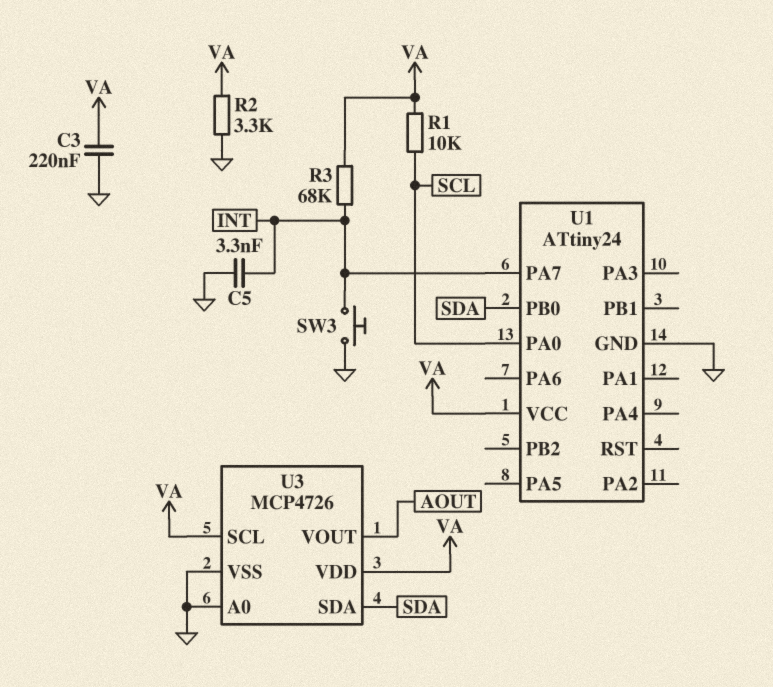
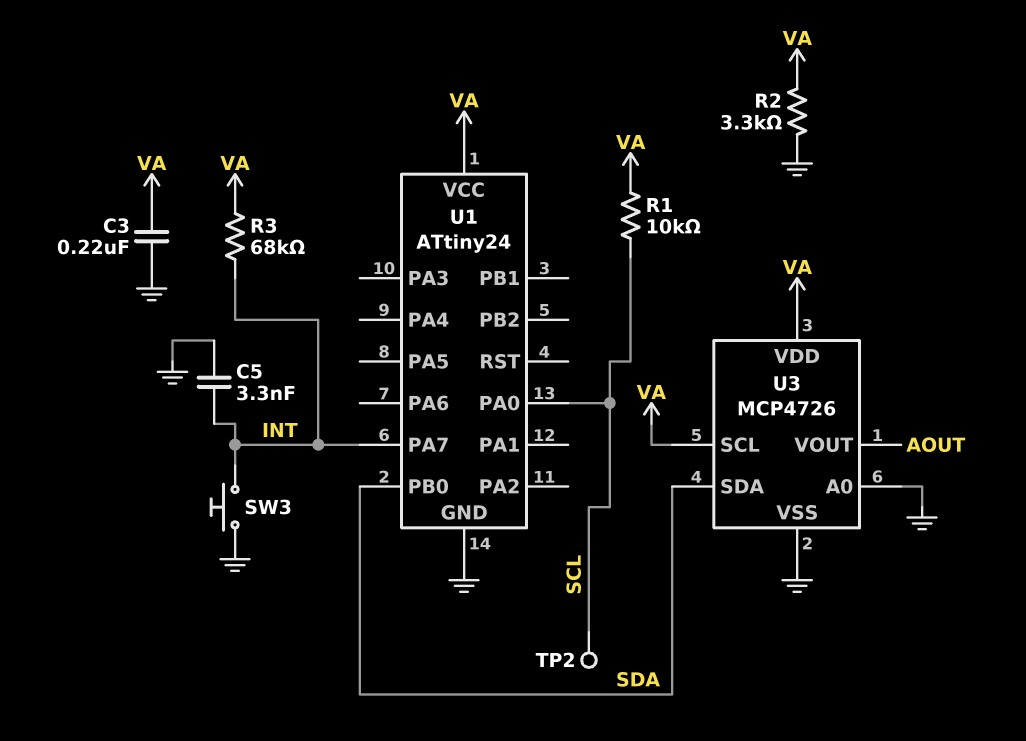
TP2: none -> test point (SCL)

